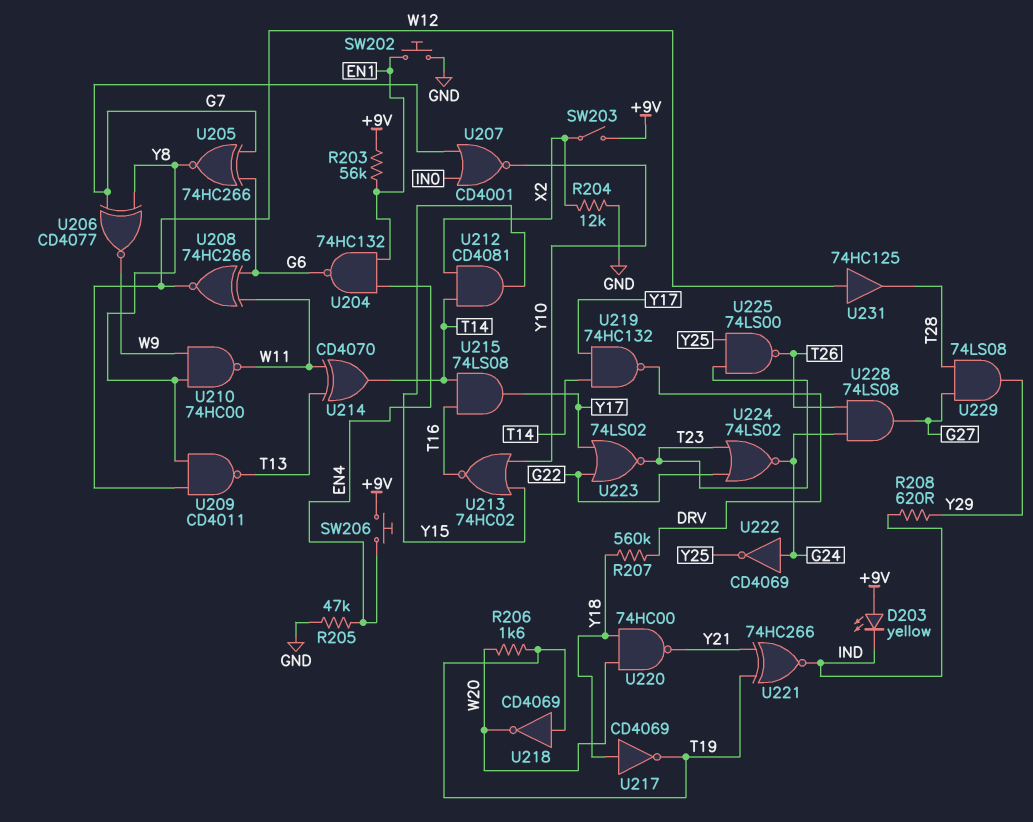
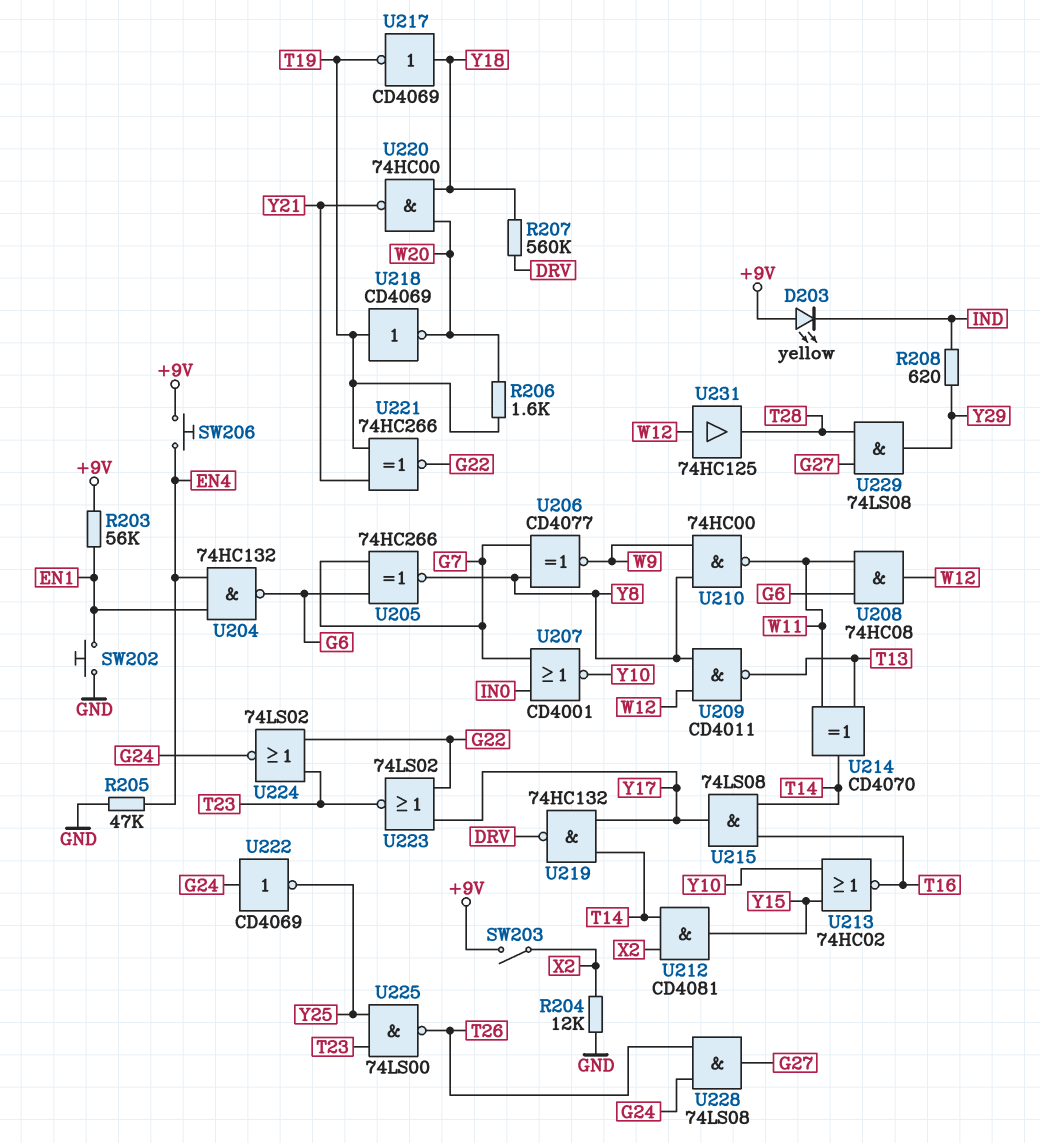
U208: XNOR 74HC266 (in G6, in W11, out W12) -> AND 74HC08 (in G6, in W11, out W12)
U221: XNOR 74HC266 (in T19, in Y21, out IND) -> XNOR 74HC266 (in T19, in Y21, out G22)

